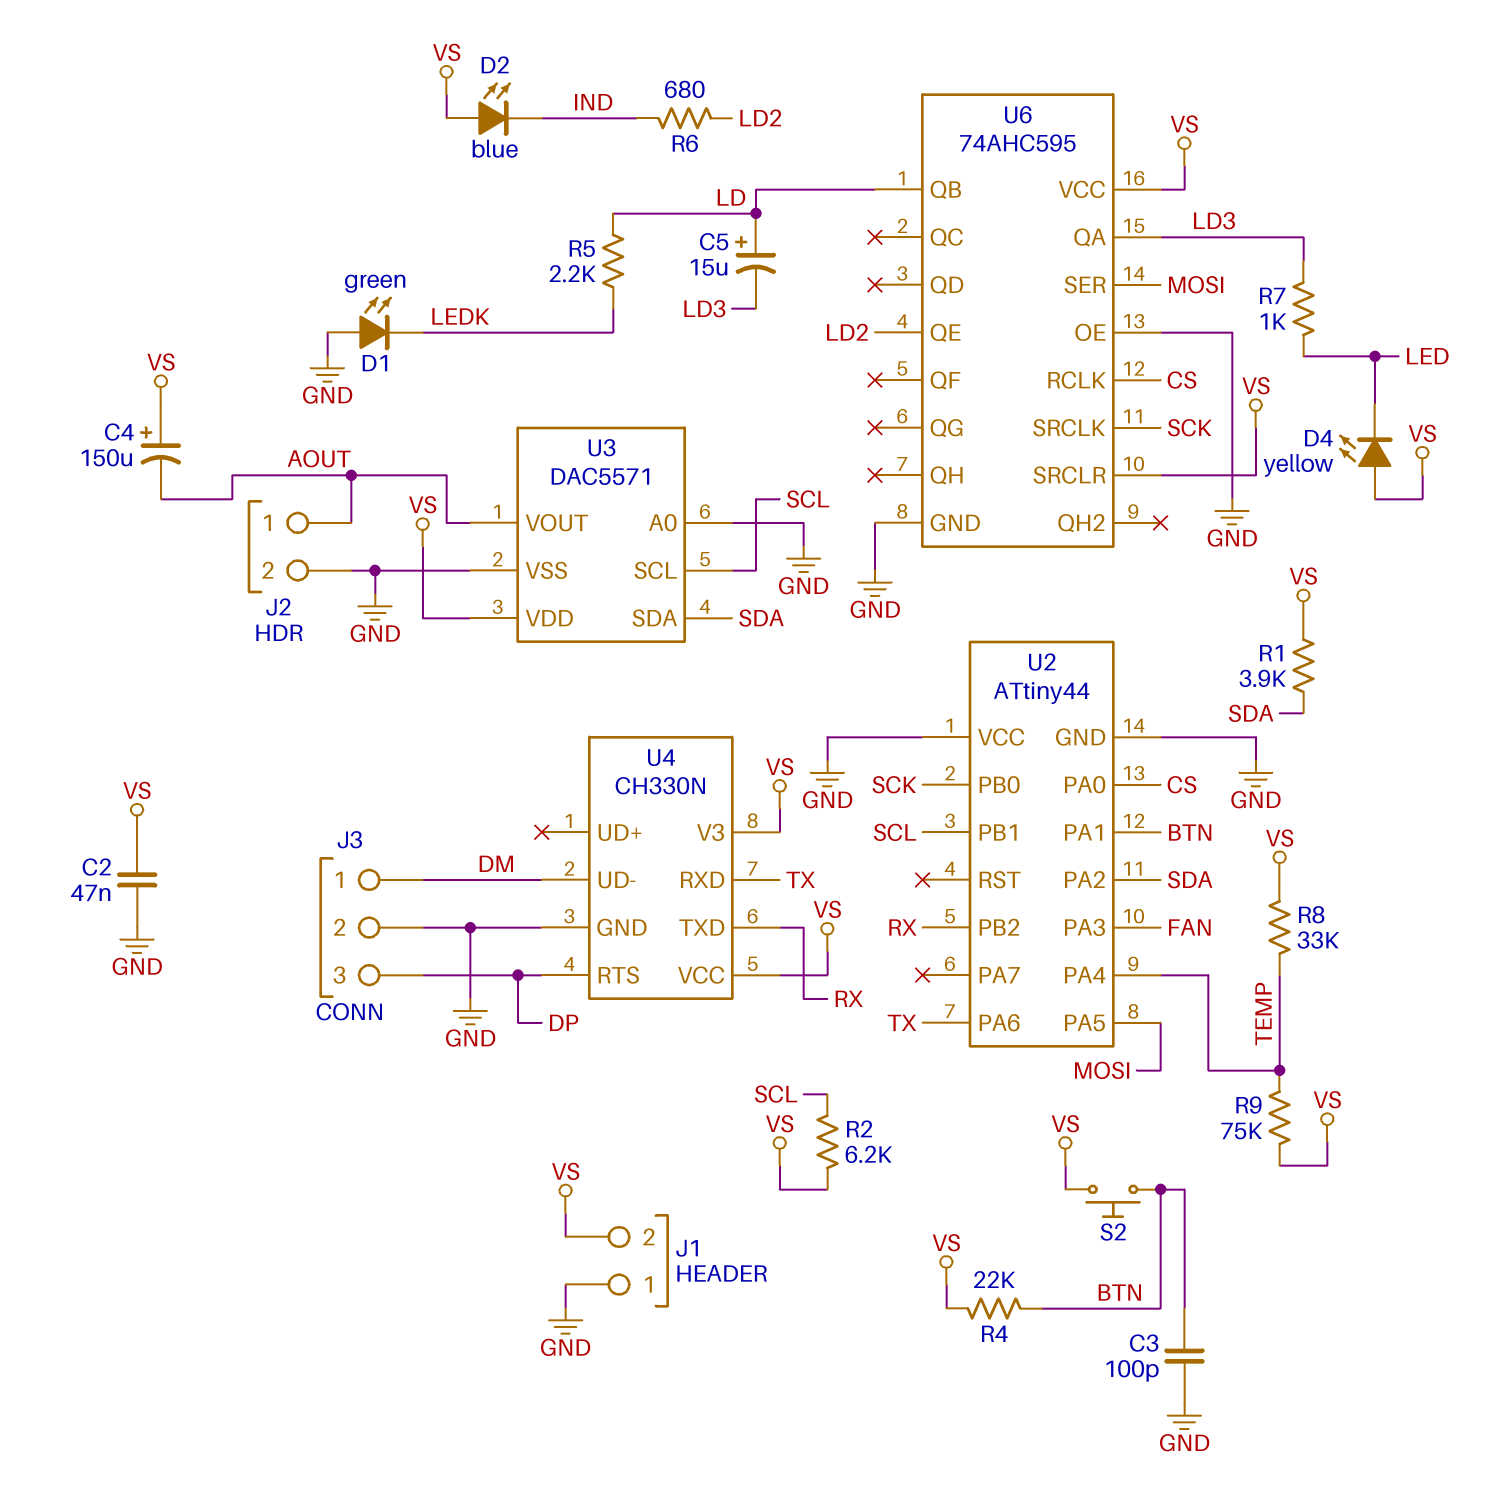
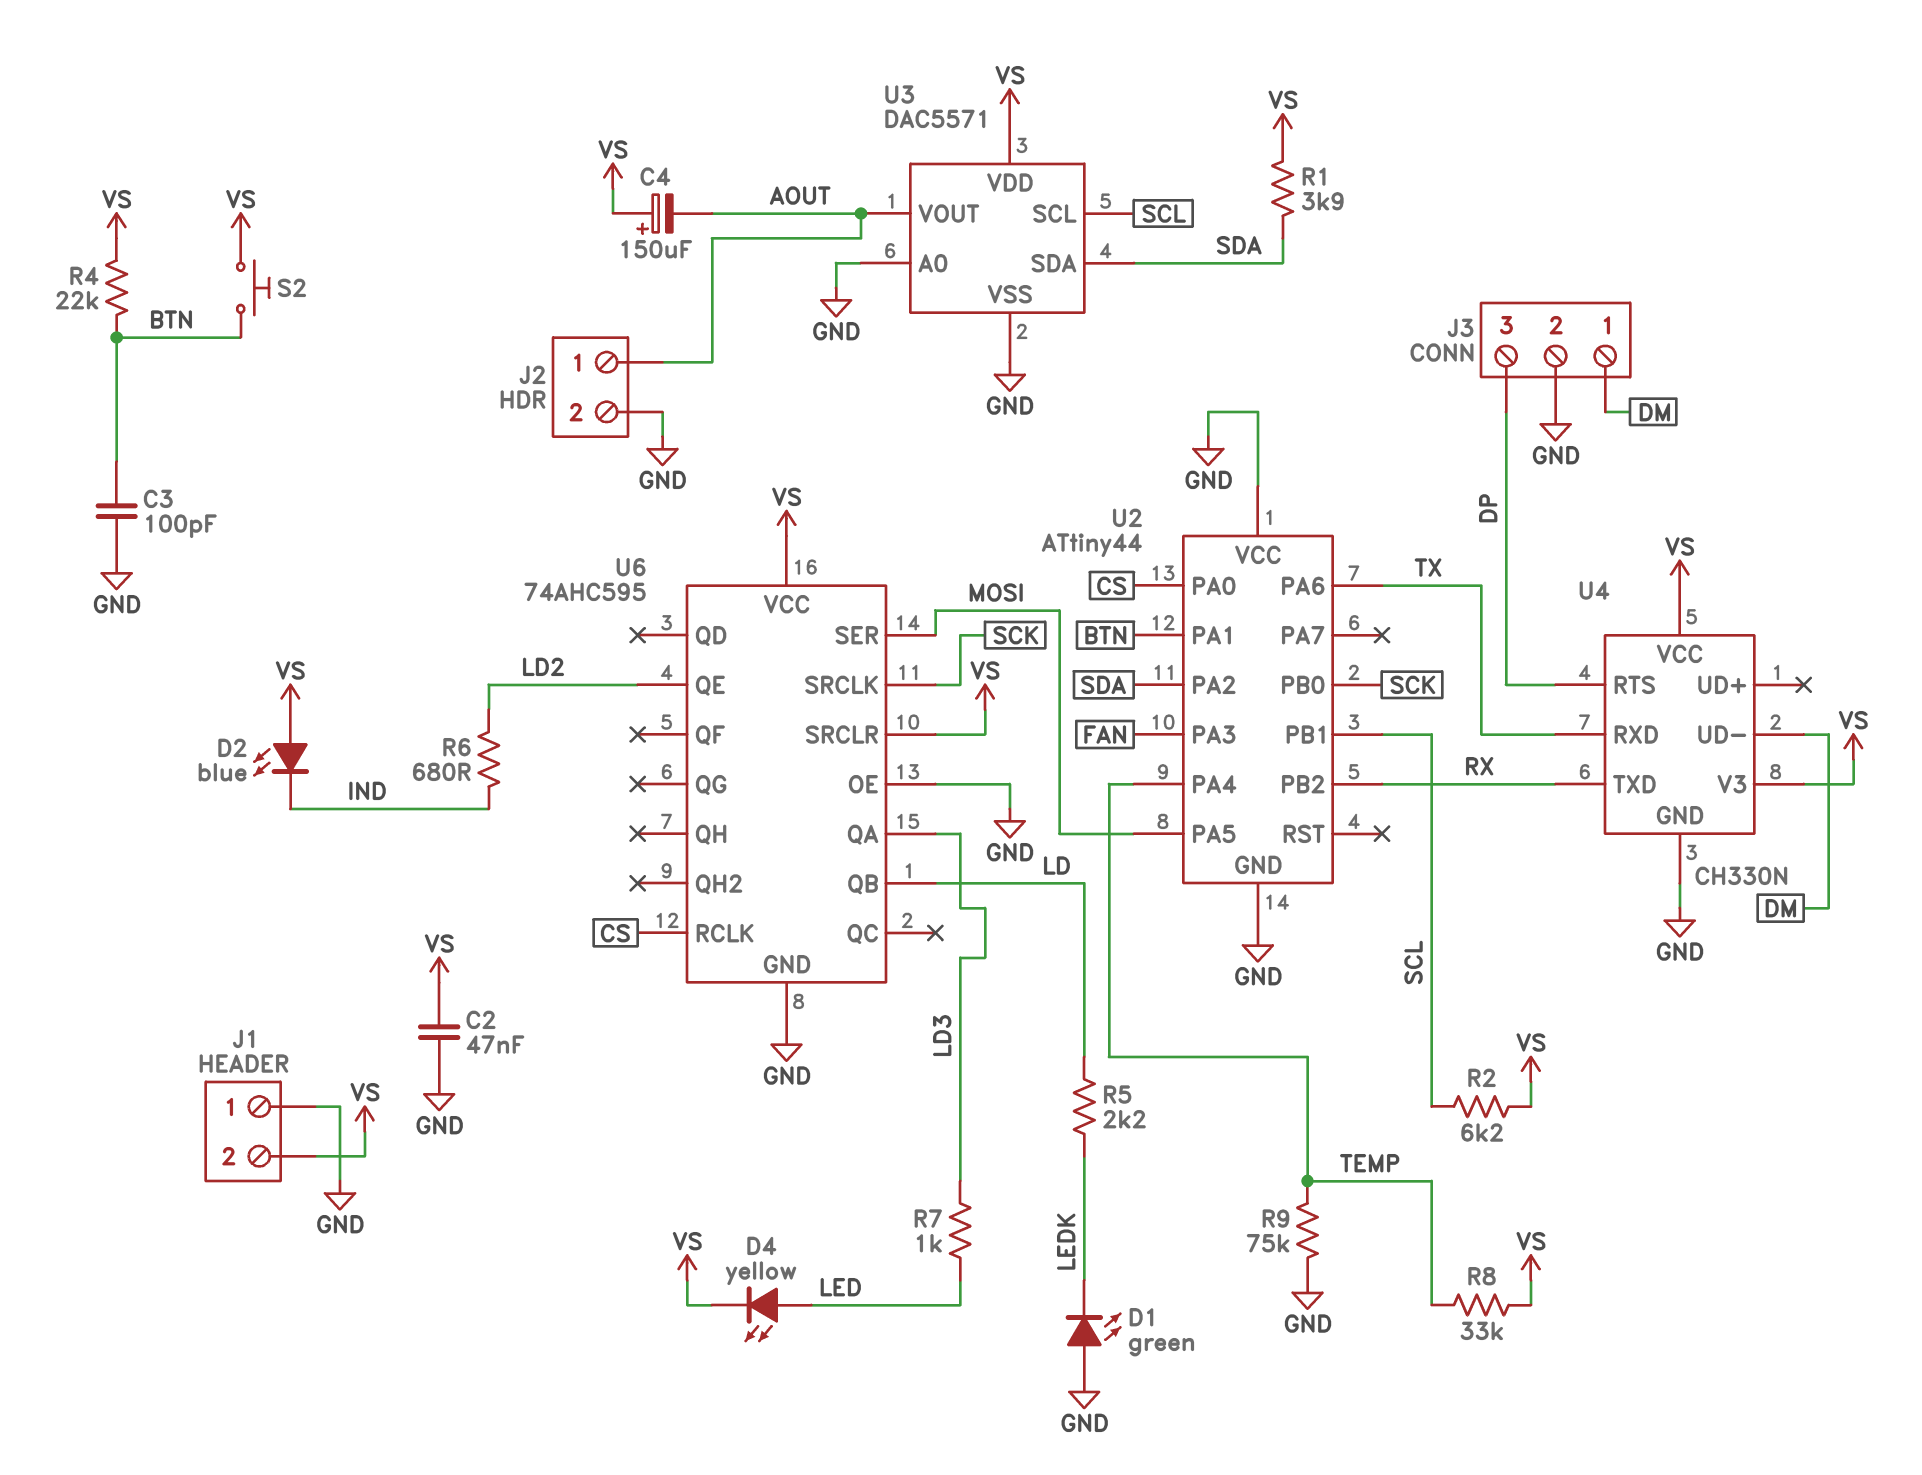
C5: 15uF (plus LD, minus LD3) -> none
D4: LED yellow (A VS, K LED) -> LED yellow (A LED, K VS)
R9: 75k (TEMP, VS) -> 75k (GND, TEMP)

